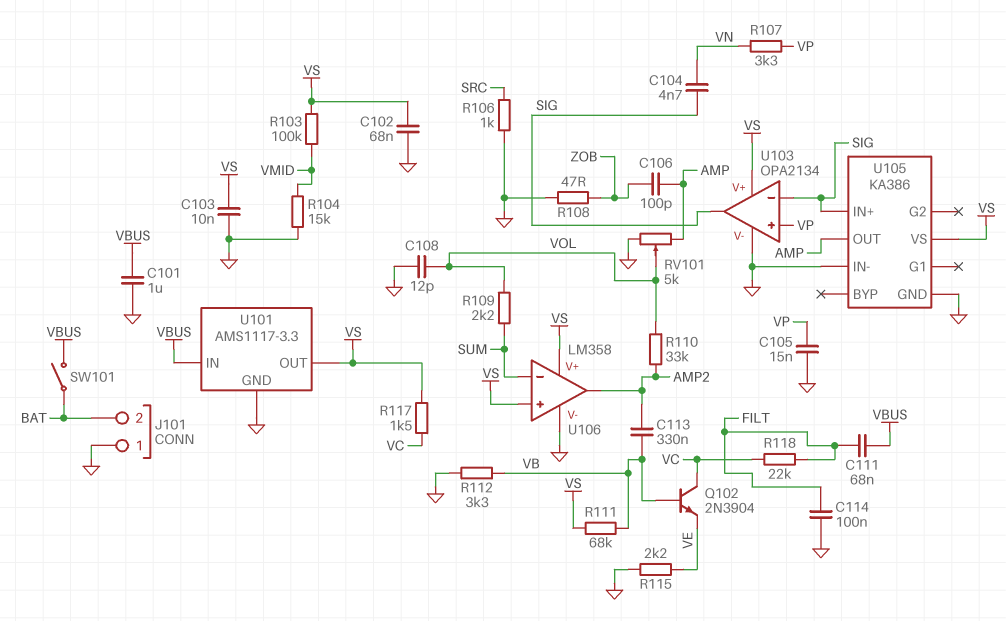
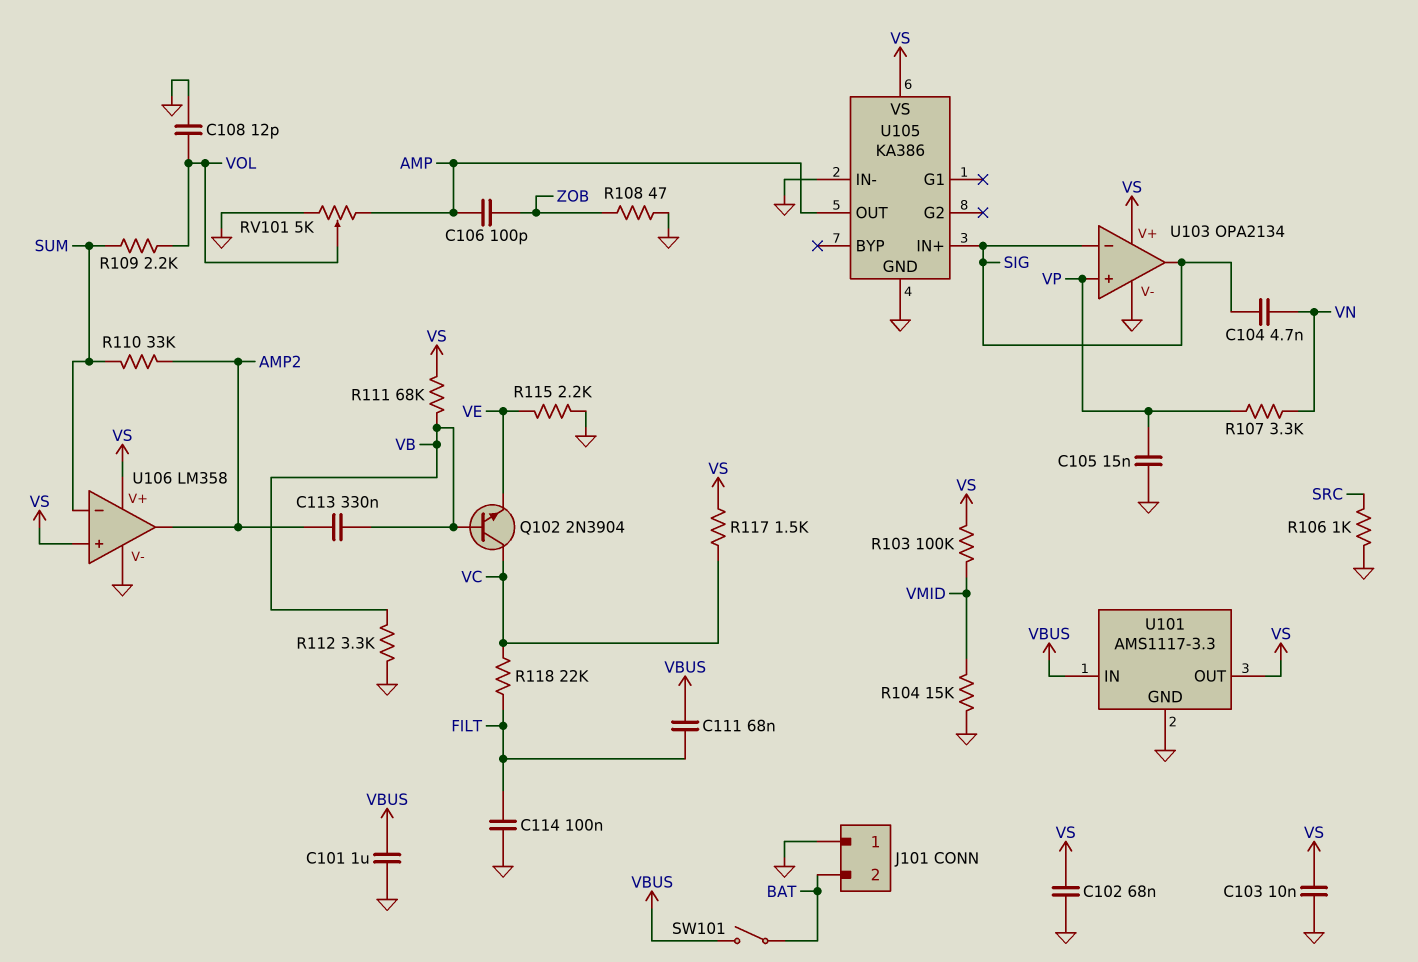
R110: 33k (AMP2, VOL) -> 33k (AMP2, SUM)

